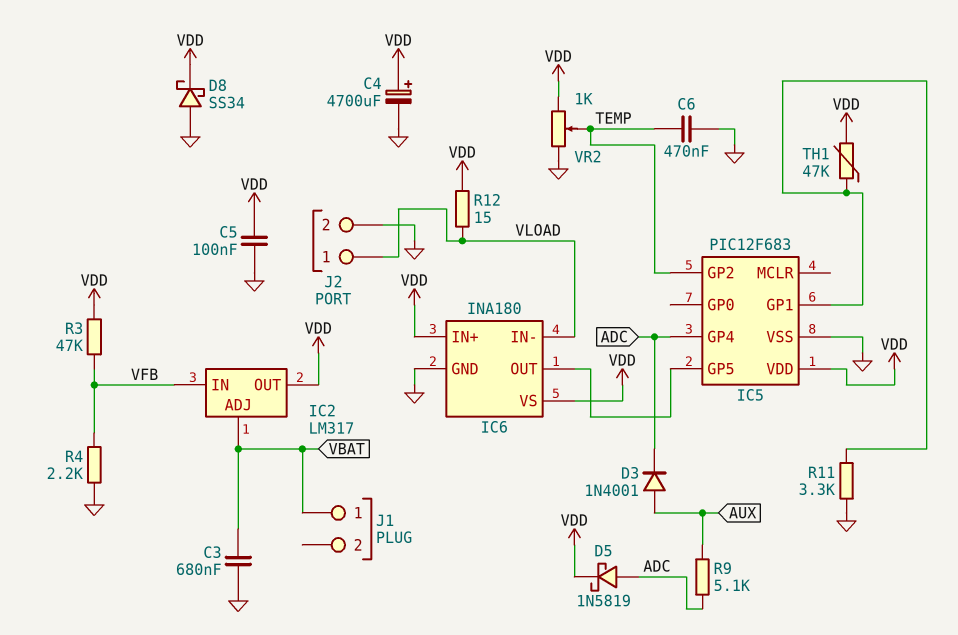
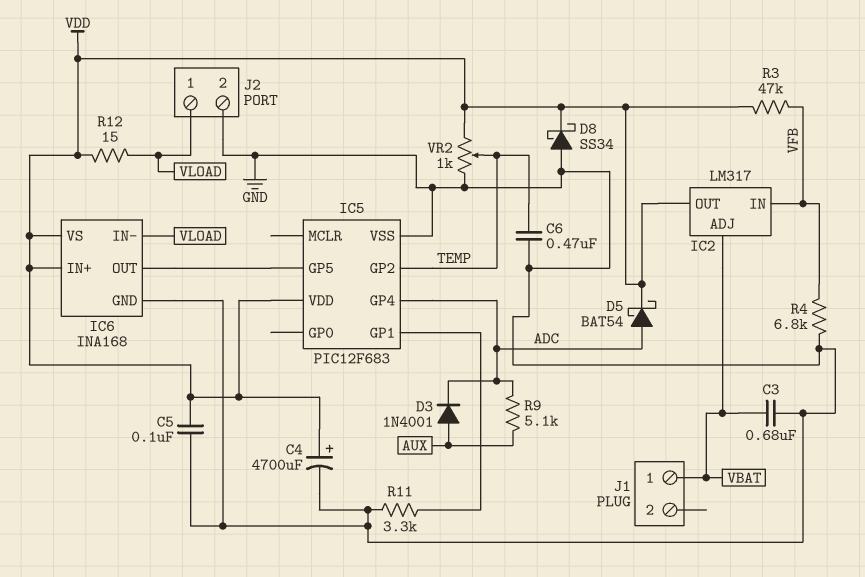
D5: schottky 1N5819 (A ADC, K VDD) -> schottky BAT54 (A ADC, K VDD)
IC6: INA180 -> INA168
R4: 2.2k (GND, VFB) -> 6.8k (GND, VFB)
TH1: 47k (IC5/GP1, VDD) -> none

